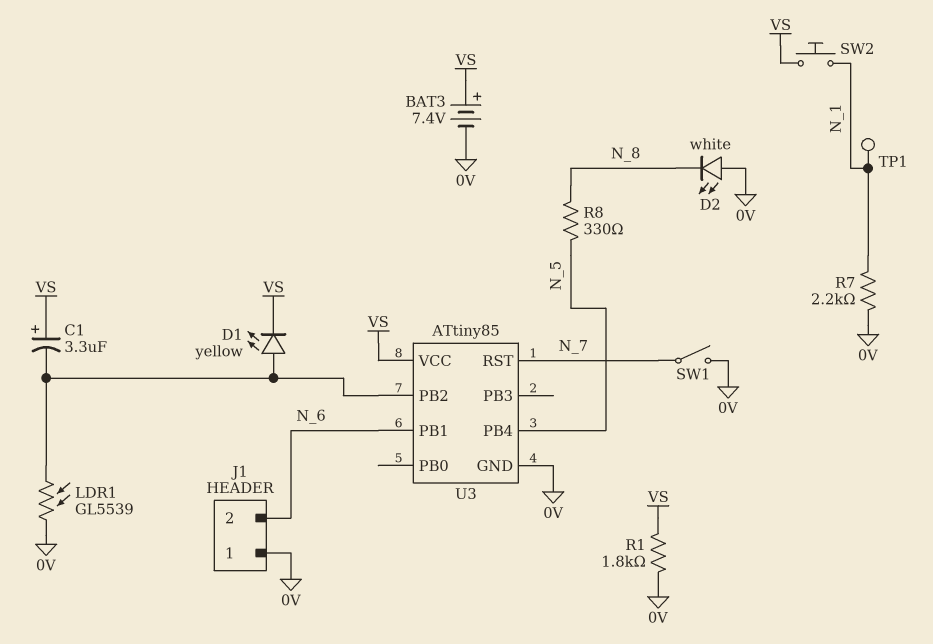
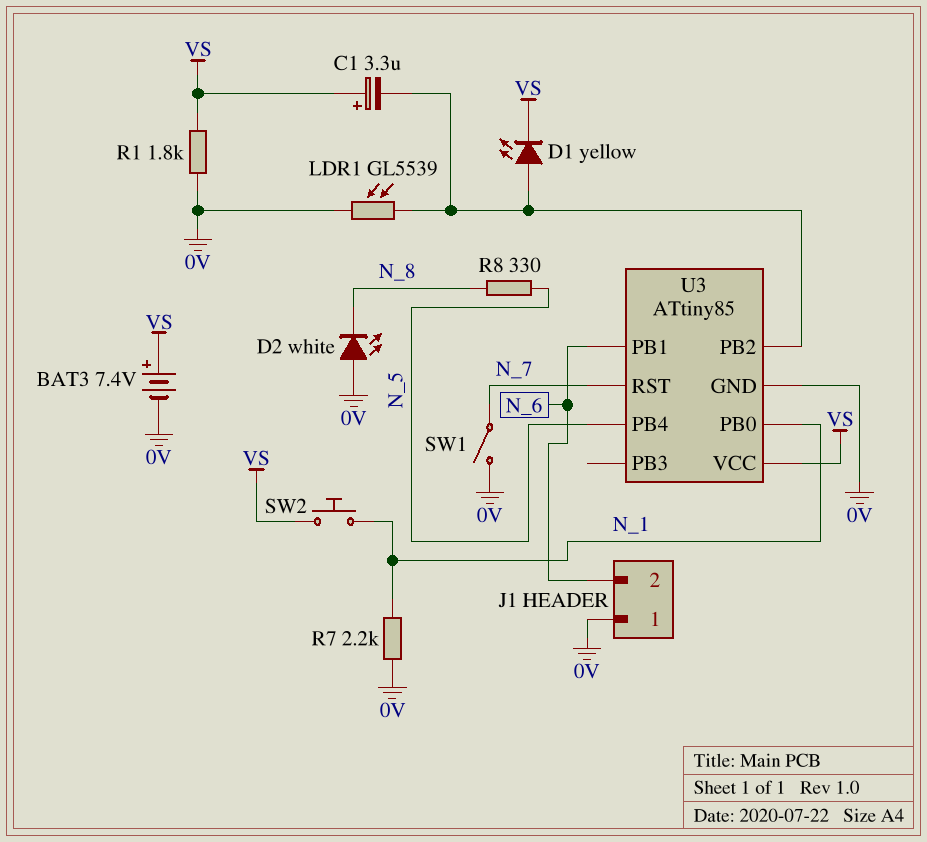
TP1: test point (N_1) -> none
U3 pin PB0: none -> N_1

